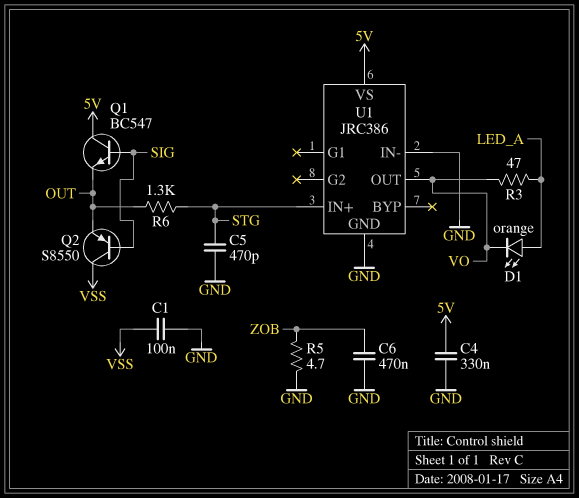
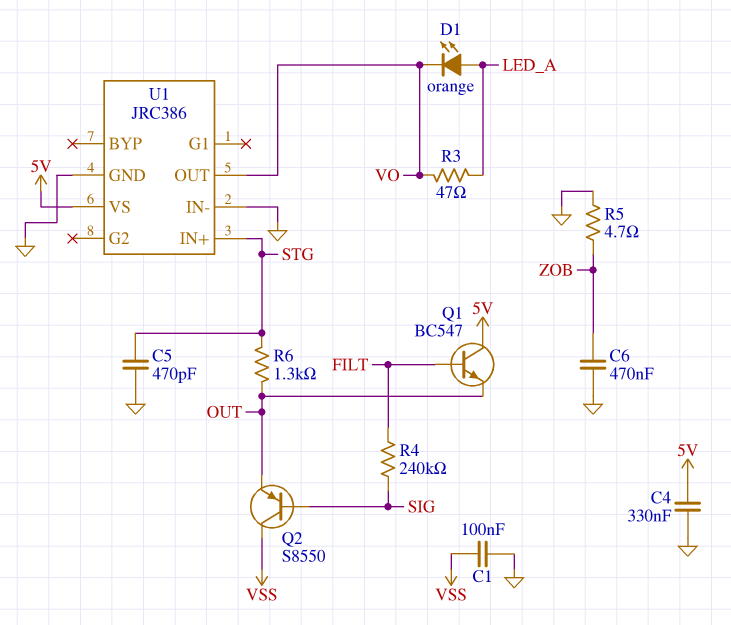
Q1: NPN BC547 (B SIG, C 5V, E OUT) -> NPN BC547 (B FILT, C 5V, E OUT)
R4: none -> 240k (FILT, SIG)

